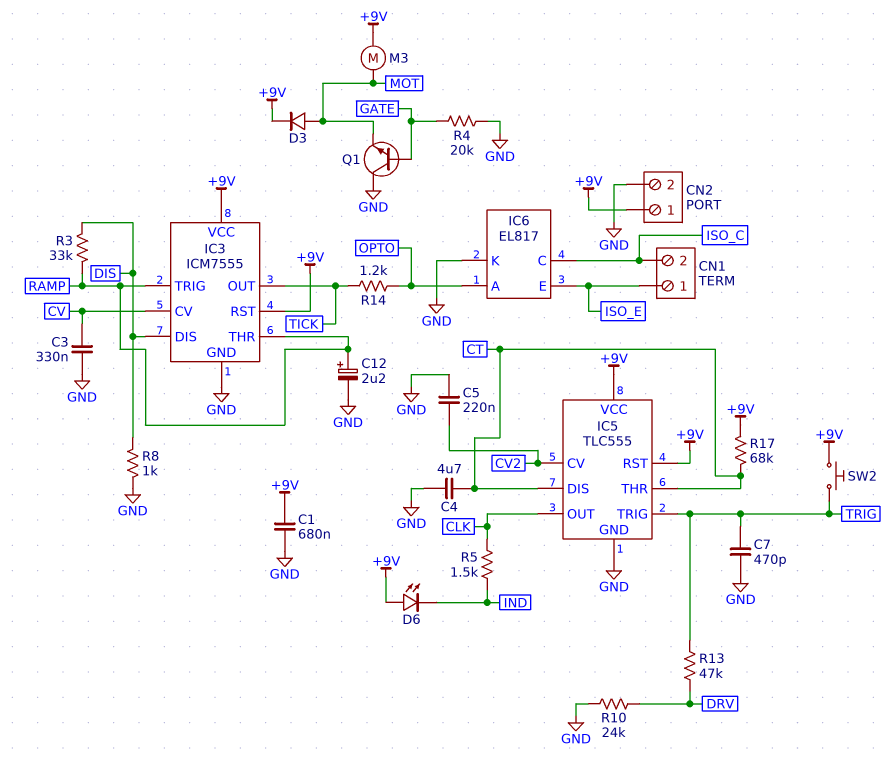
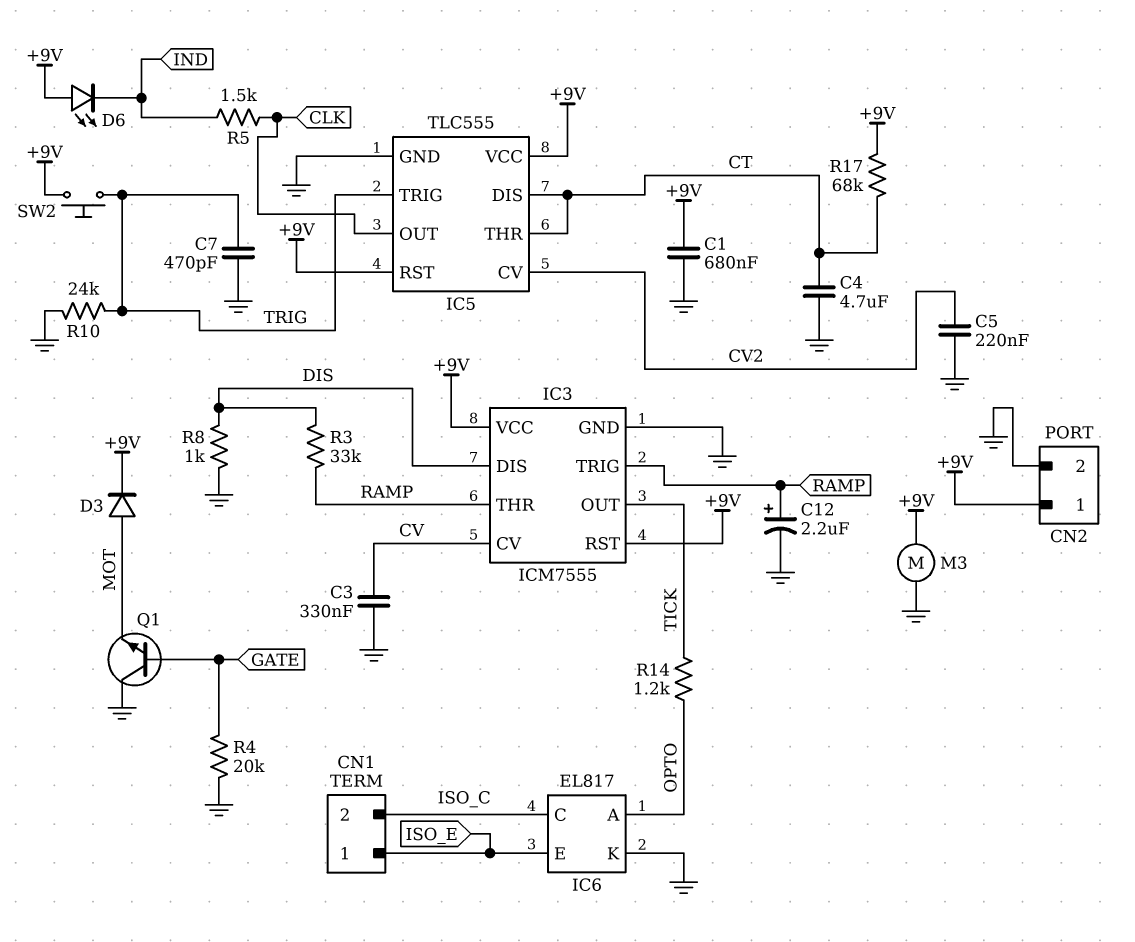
M3: motor (+9V, MOT) -> motor (+9V, GND)
R10: 24k (DRV, GND) -> 24k (GND, TRIG)
R13: 47k (DRV, TRIG) -> none

